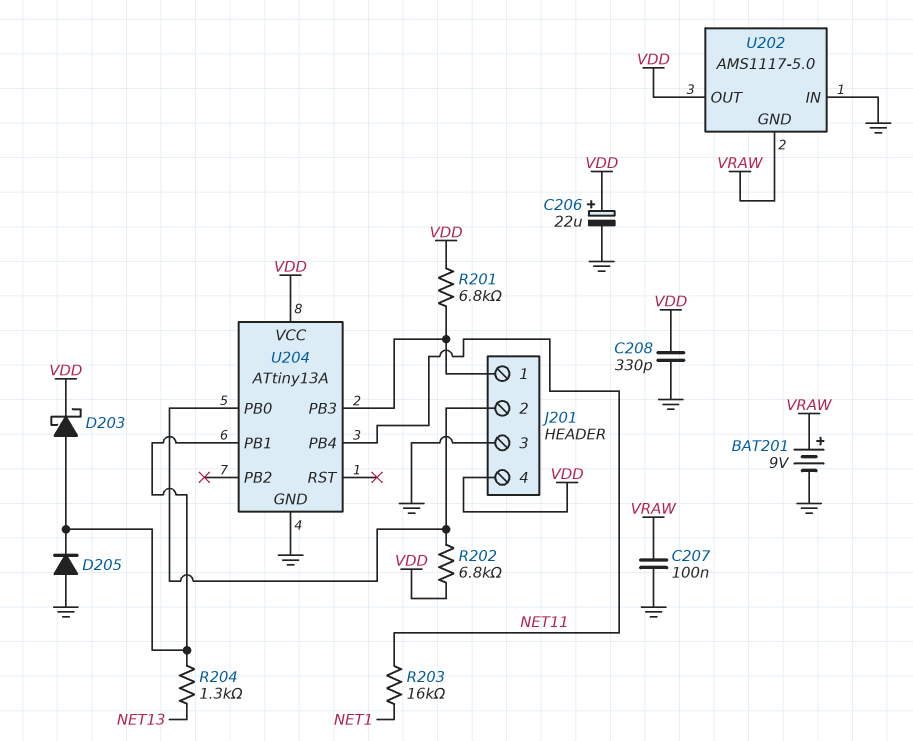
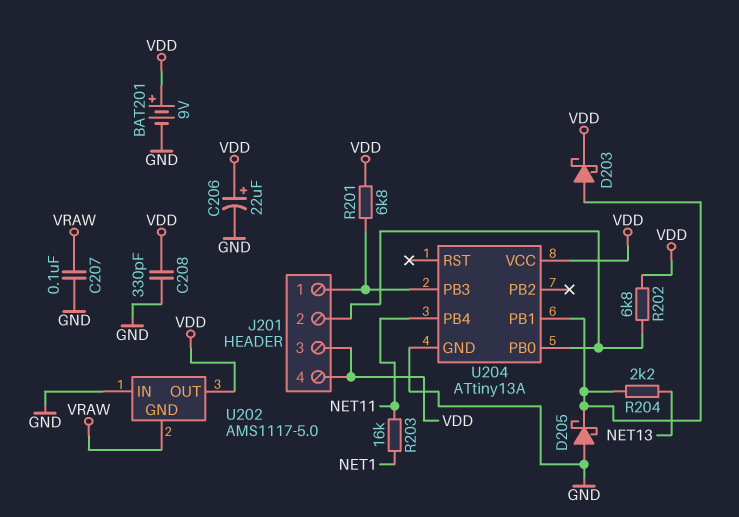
BAT201: 9V (plus VRAW, minus GND) -> 9V (plus VDD, minus GND)
D205: diode (A GND, K U204/PB1) -> schottky (A GND, K U204/PB1)
J201 pin 3: GND -> VDD
R204: 1.3k (NET13, U204/PB1) -> 2.2k (NET13, U204/PB1)

